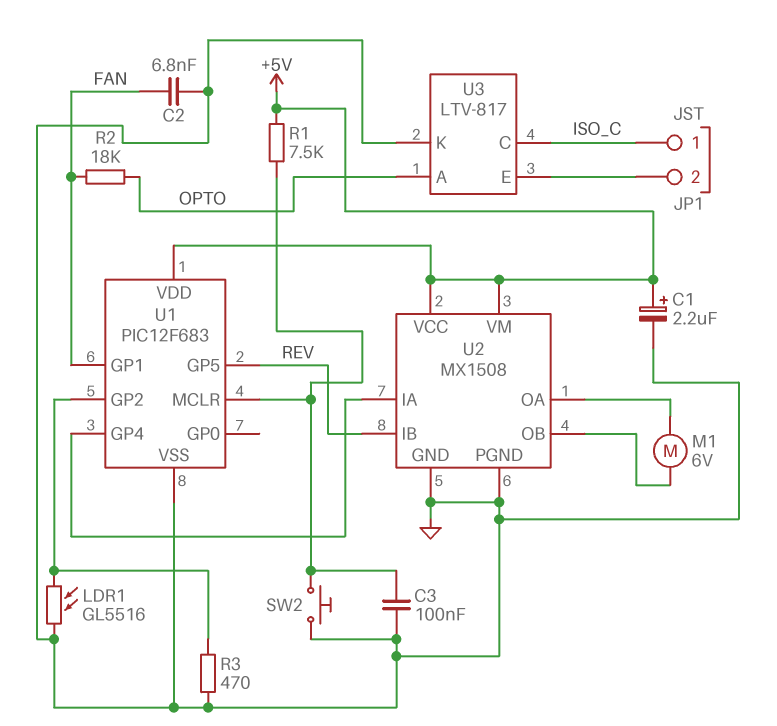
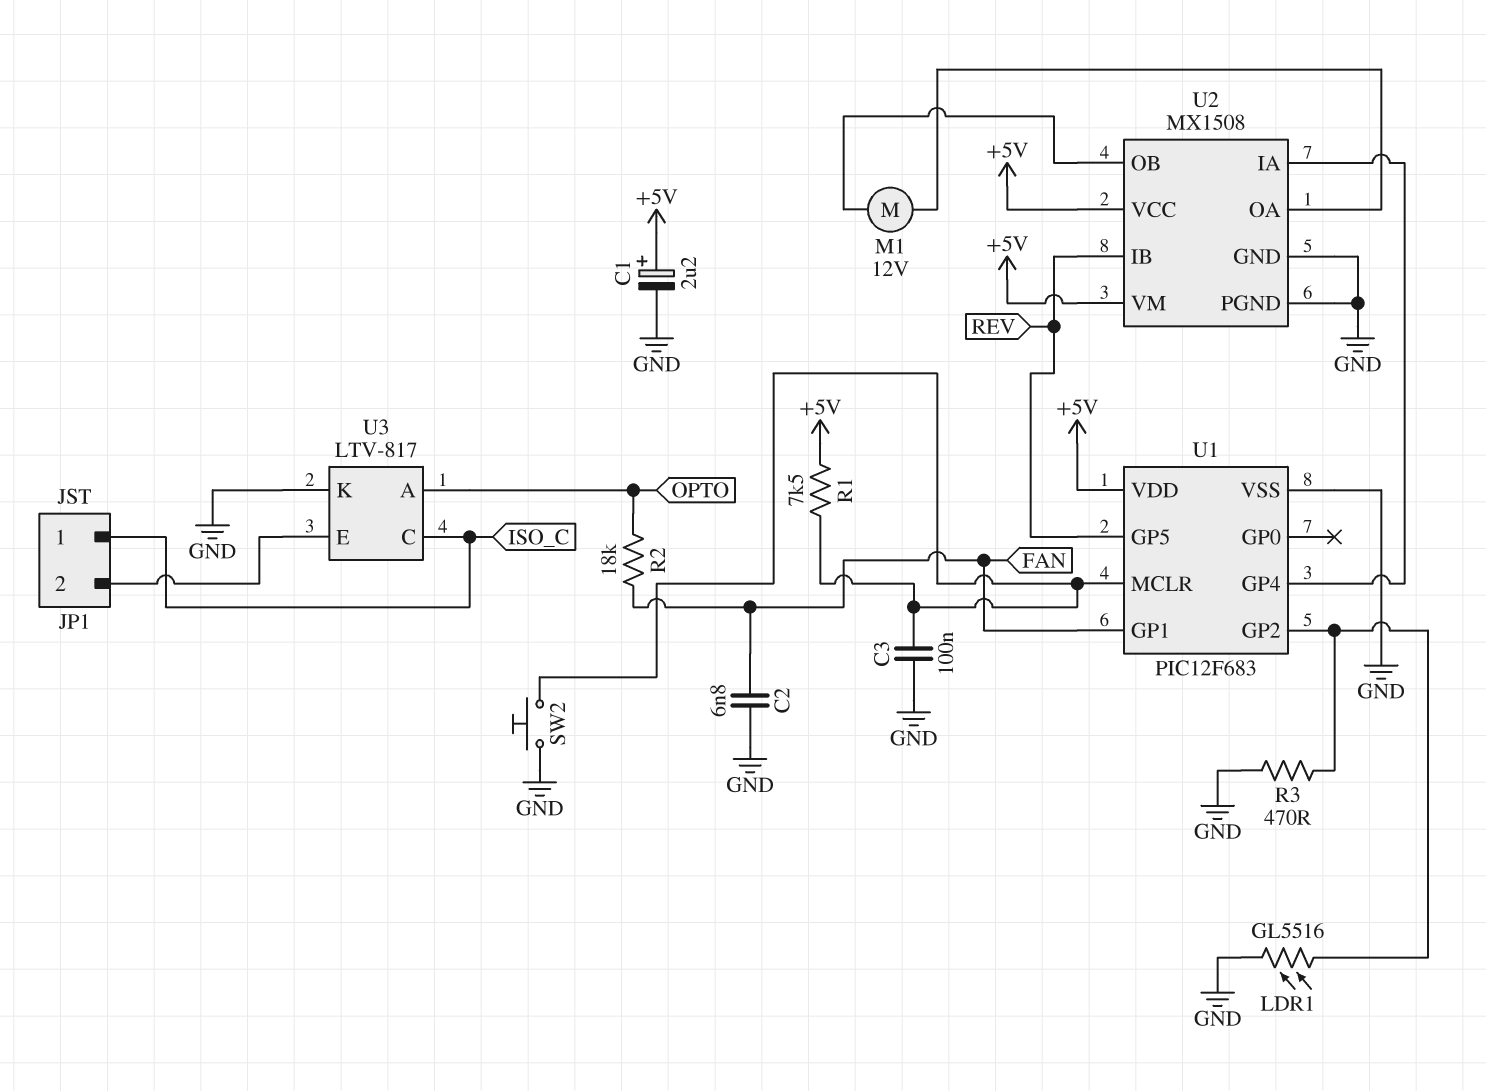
M1: motor 6V (U2/OA, U2/OB) -> motor 12V (U2/OA, U2/OB)

